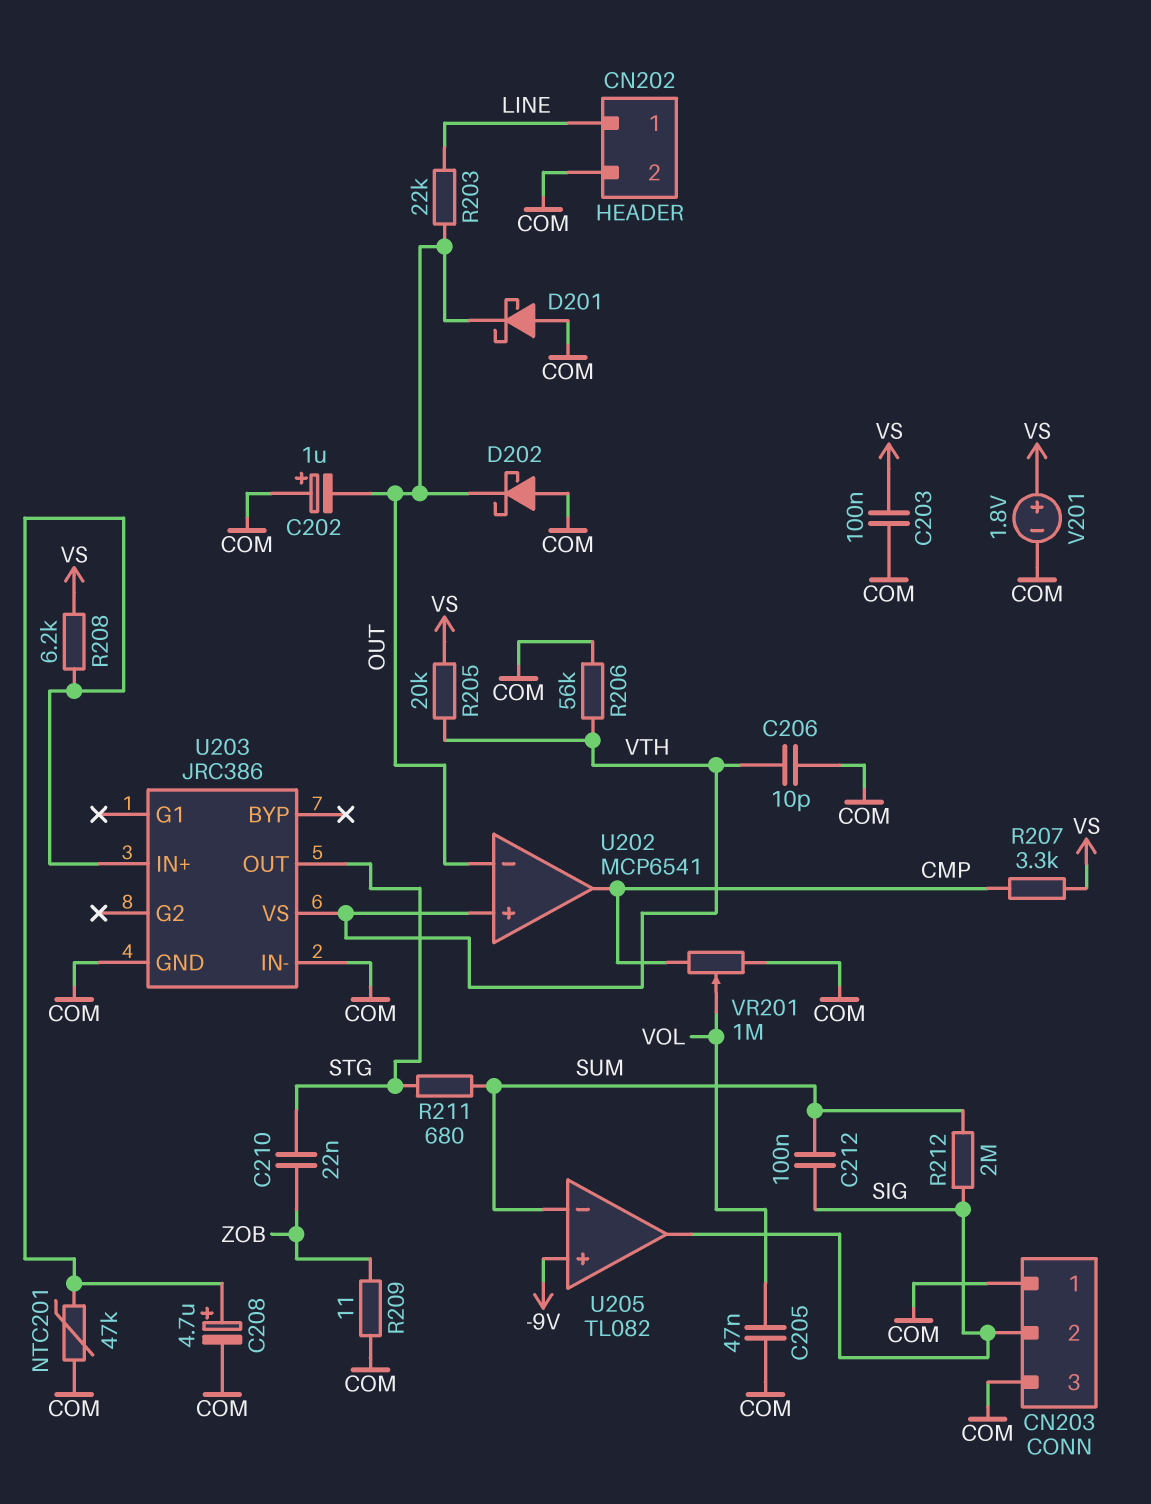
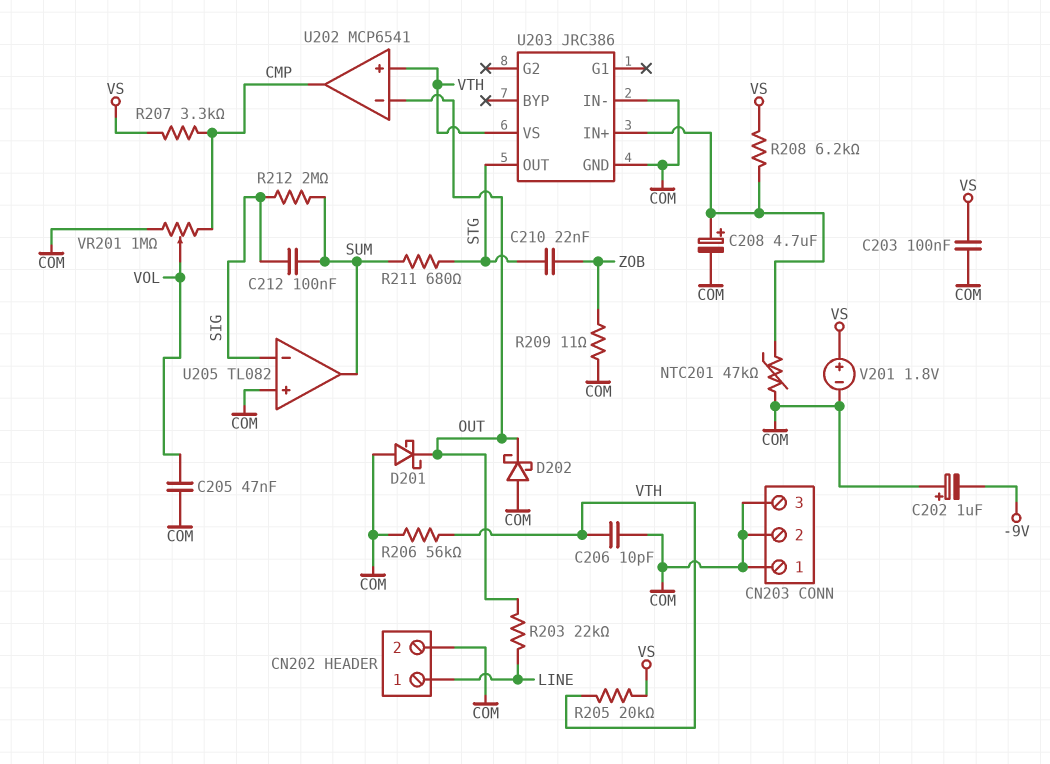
C202: 1uF (plus COM, minus OUT) -> 1uF (plus COM, minus -9V)
CN203 pin 2: SIG -> COM
U205 pin in+: -9V -> COM
U205 pin in-: SUM -> SIG
U205 pin out: SIG -> SUM

